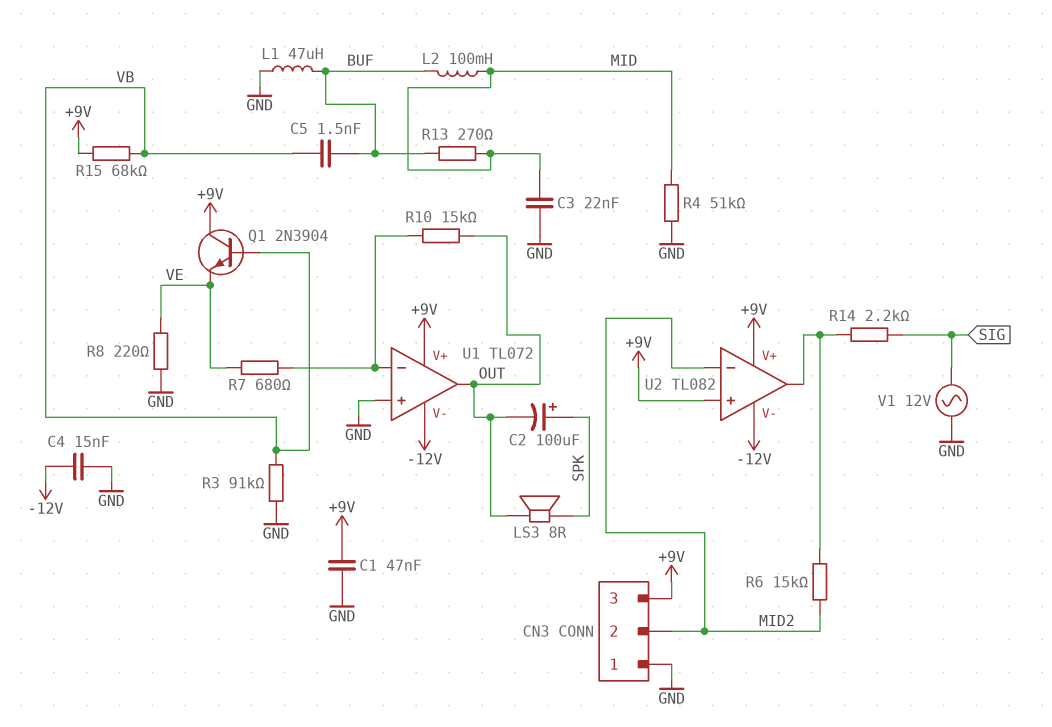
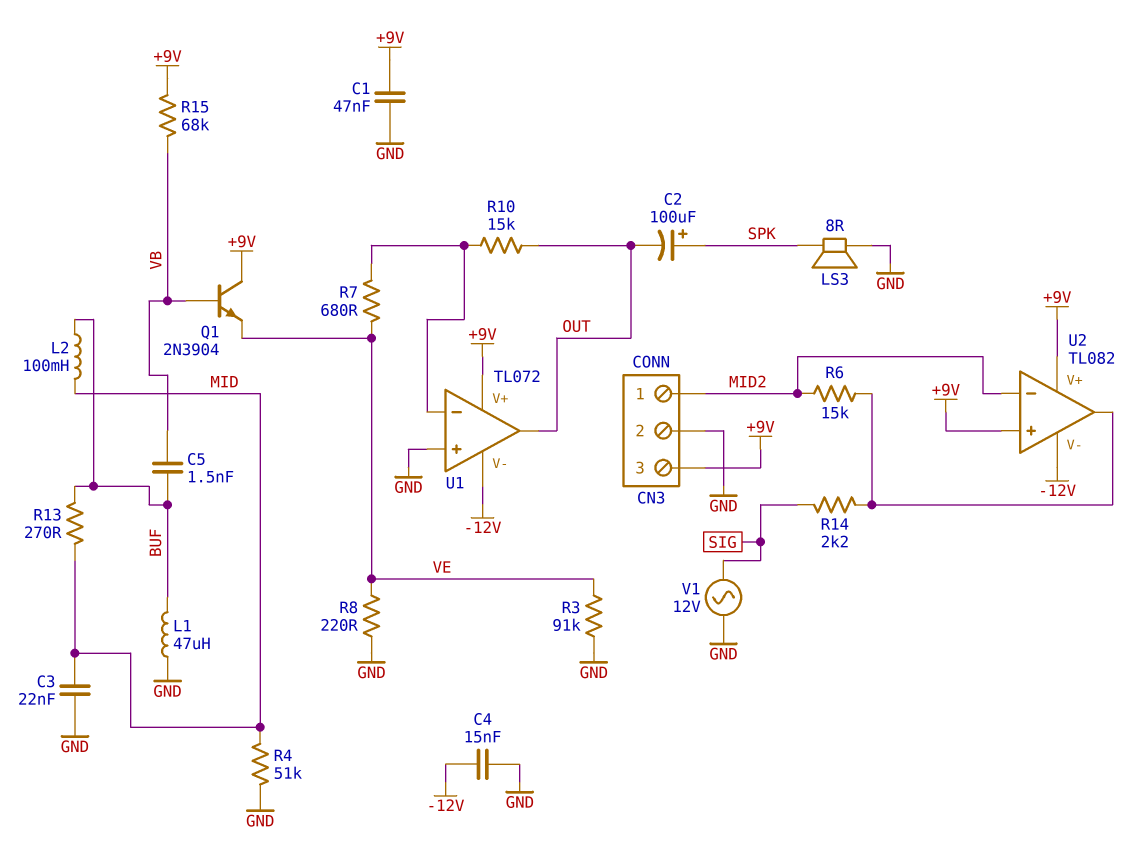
CN3 pin 1: GND -> MID2
CN3 pin 2: MID2 -> GND
LS3: speaker 8R (OUT, SPK) -> speaker 8R (GND, SPK)
R3: 91k (GND, VB) -> 91k (GND, VE)

